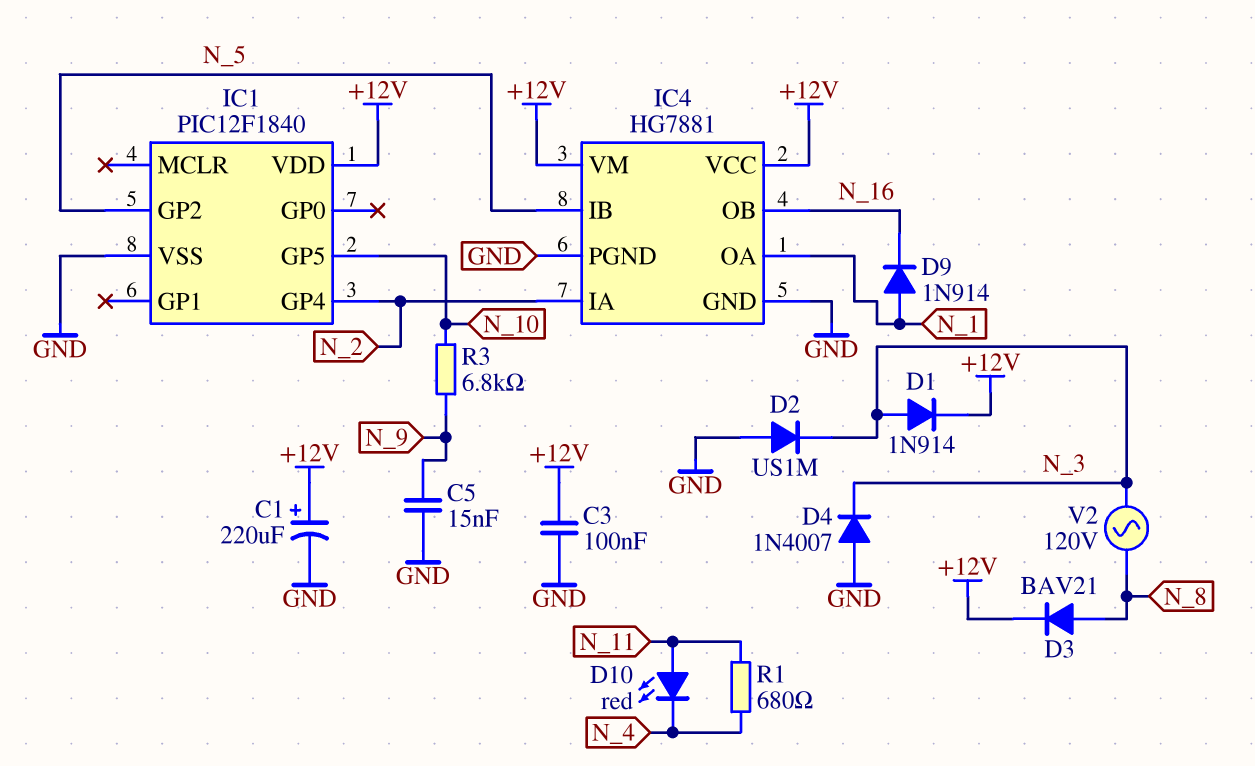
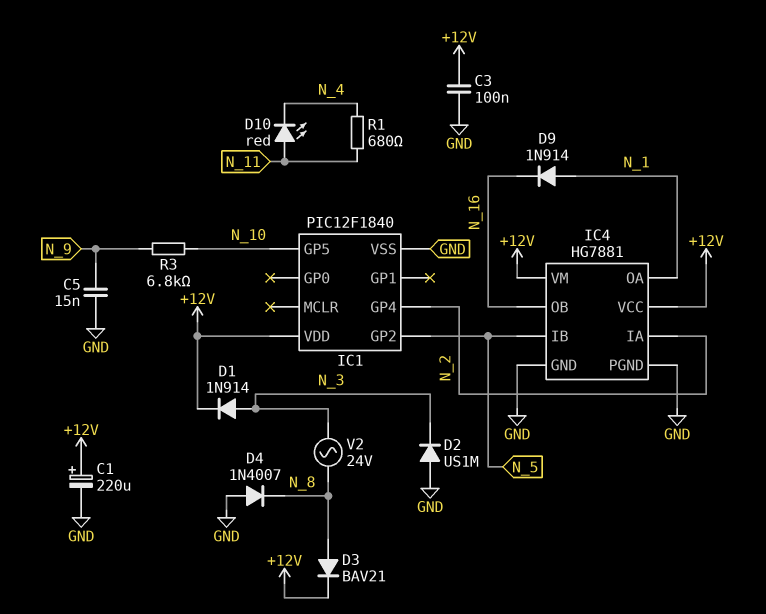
D4: diode 1N4007 (A GND, K N_3) -> diode 1N4007 (A GND, K N_8)
V2: AC 120V (N_3, N_8) -> AC 24V (N_3, N_8)

